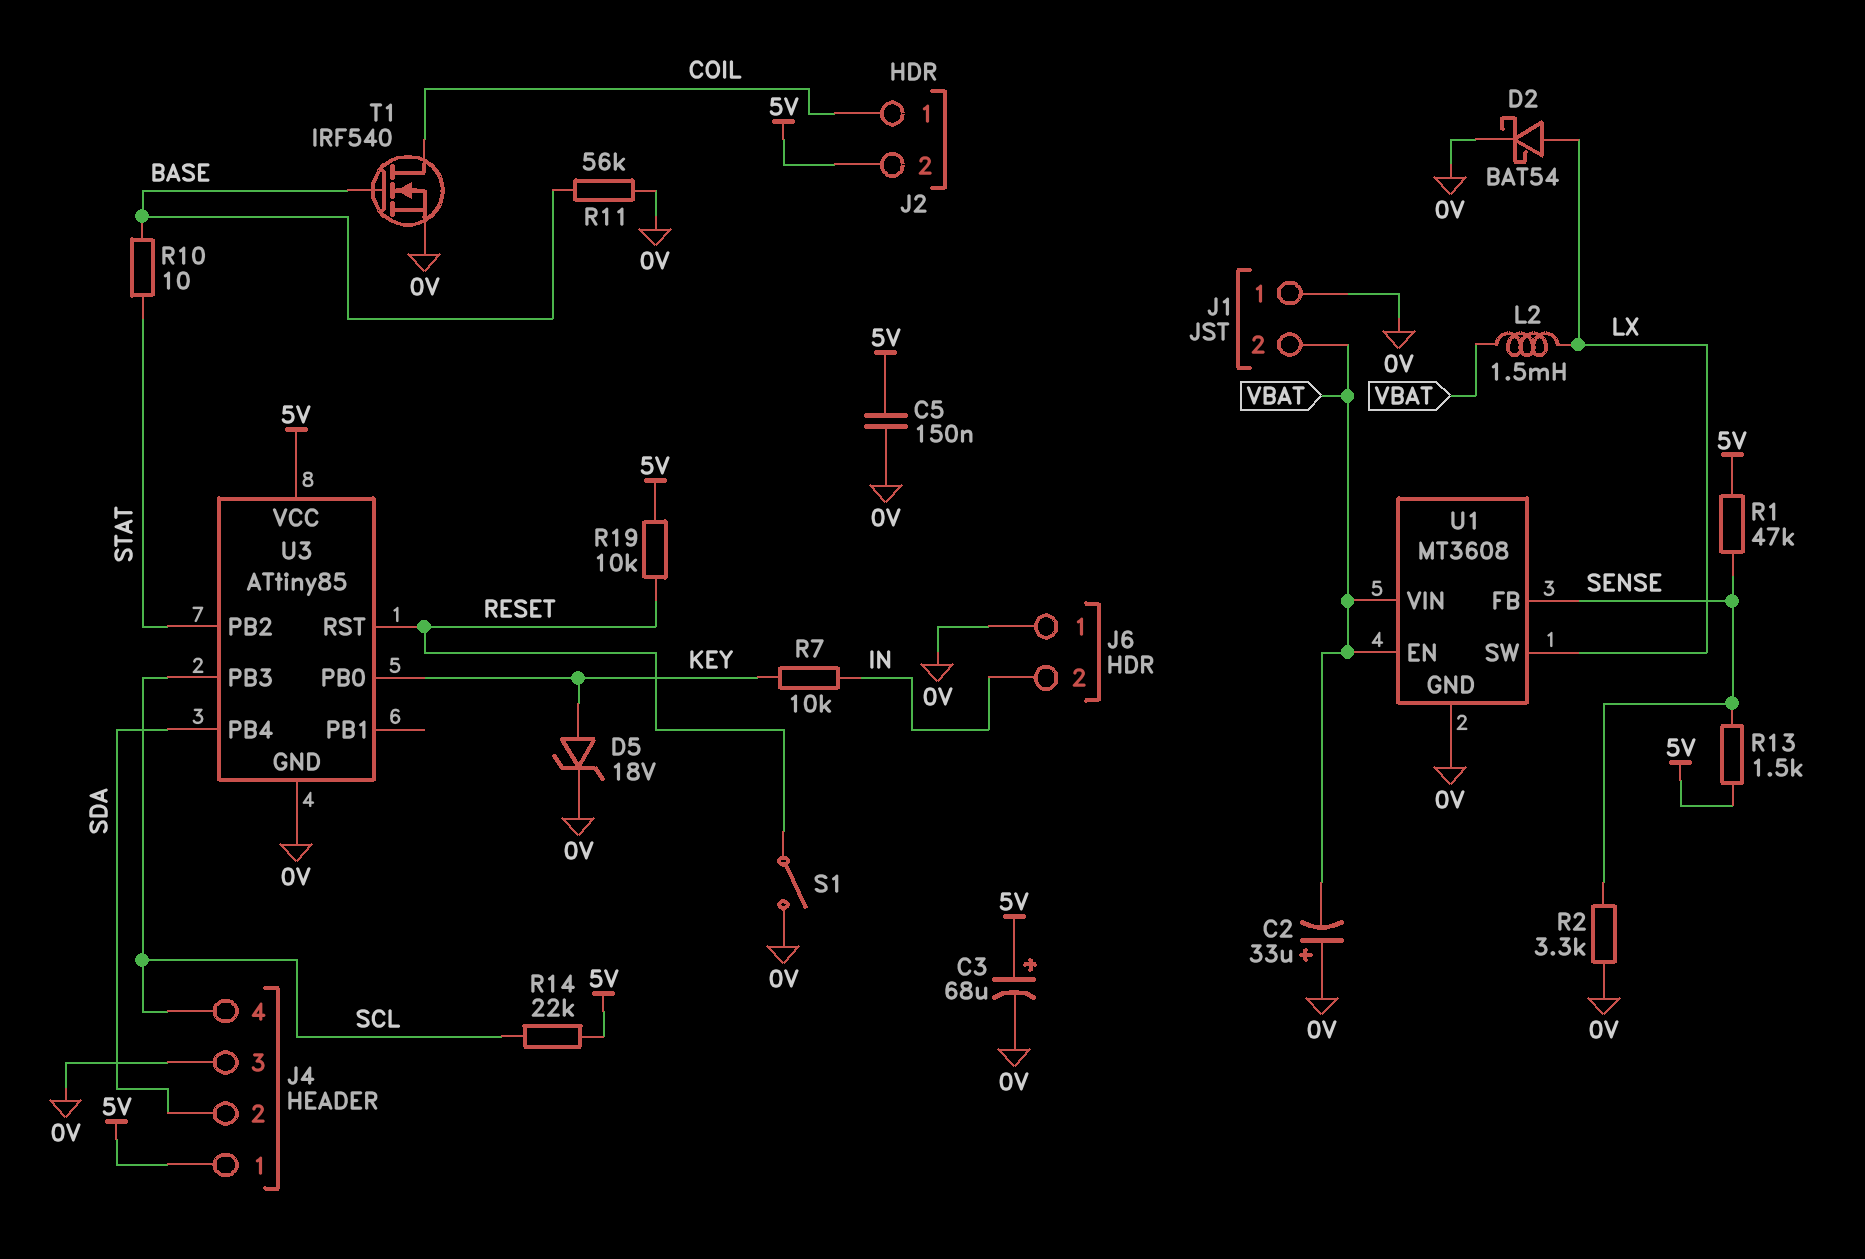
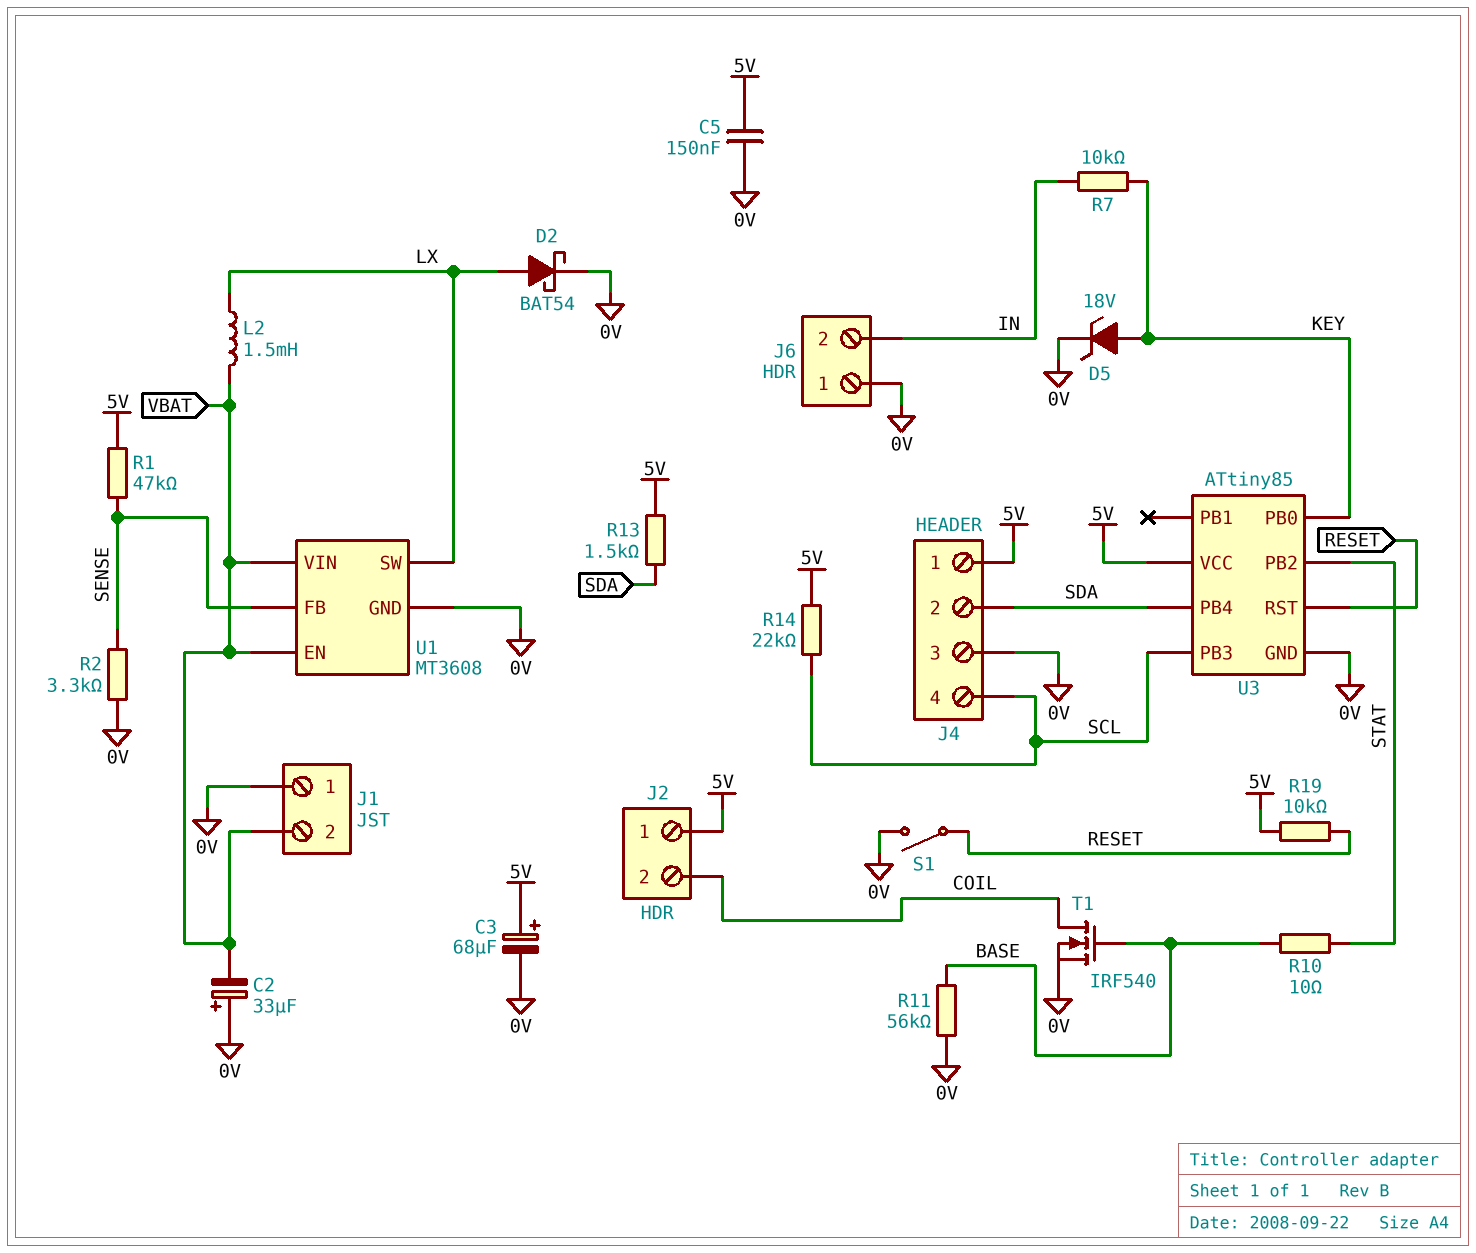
J2 pin 1: COIL -> 5V
J2 pin 2: 5V -> COIL
R13: 1.5k (5V, SENSE) -> 1.5k (5V, SDA)

